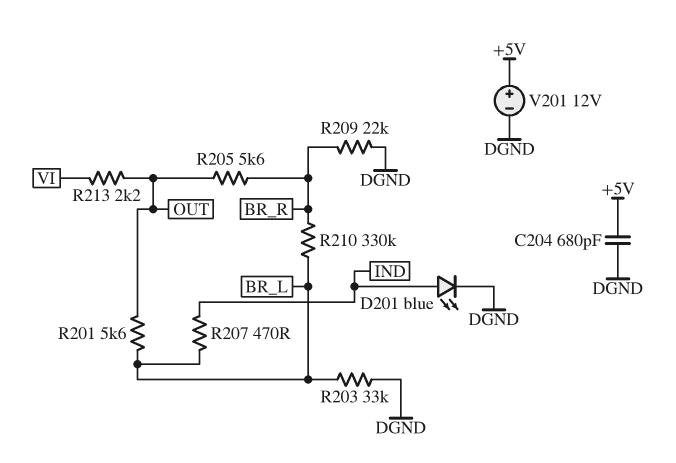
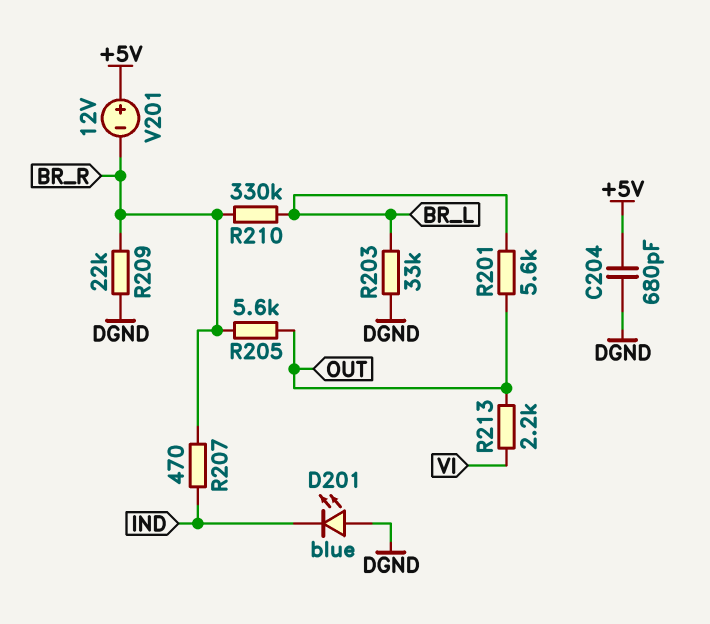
D201: LED blue (A IND, K DGND) -> LED blue (A DGND, K IND)
R207: 470 (BR_L, IND) -> 470 (BR_R, IND)
V201: 12V (plus +5V, minus DGND) -> 12V (plus +5V, minus BR_R)

